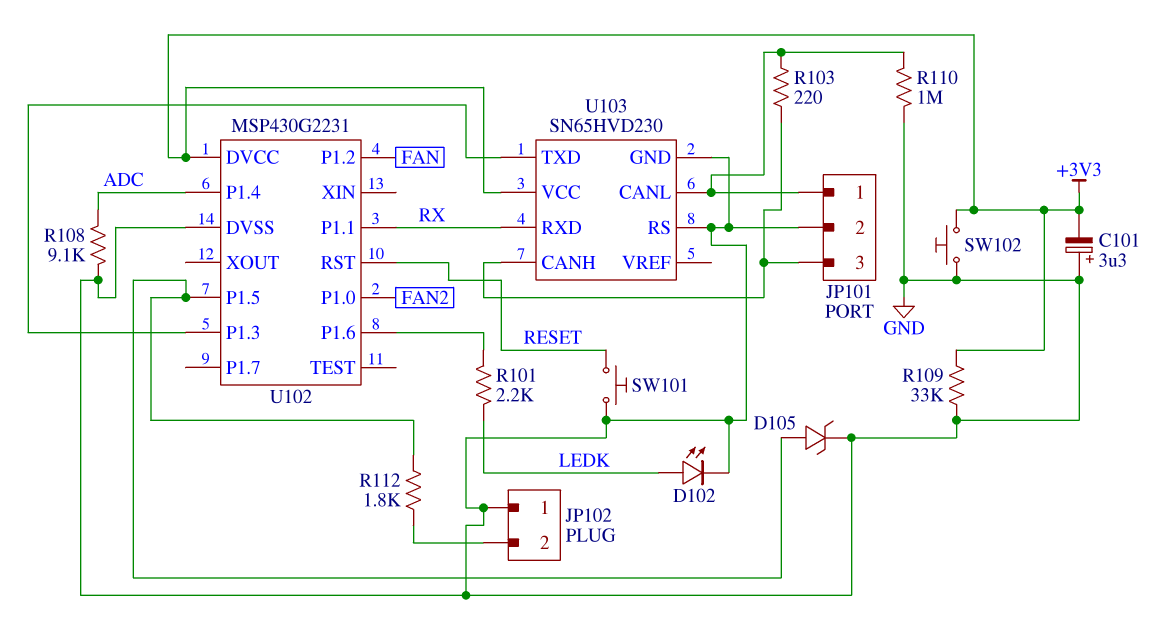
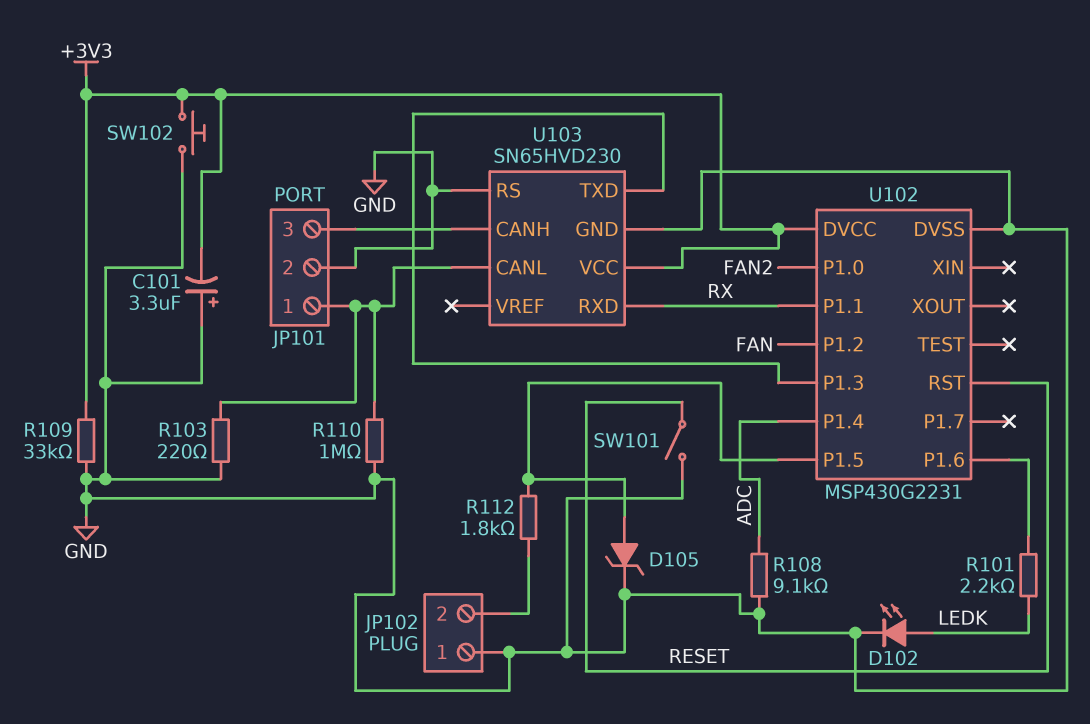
R103: 220 (JP101/1, JP101/3) -> 220 (GND, JP101/1)
SW101: button (GND, RESET) -> switch (GND, RESET)

